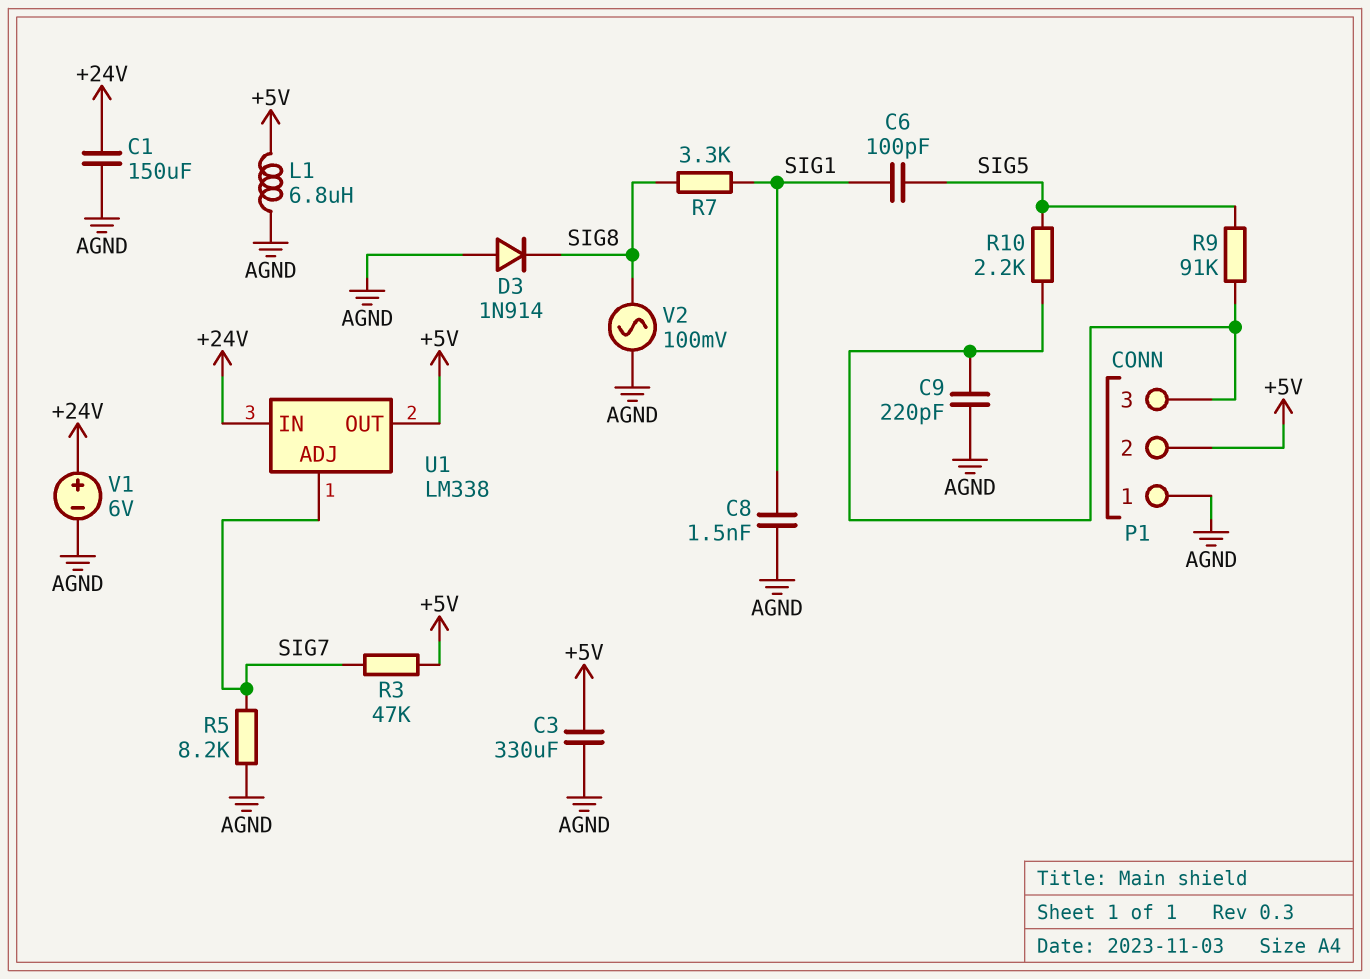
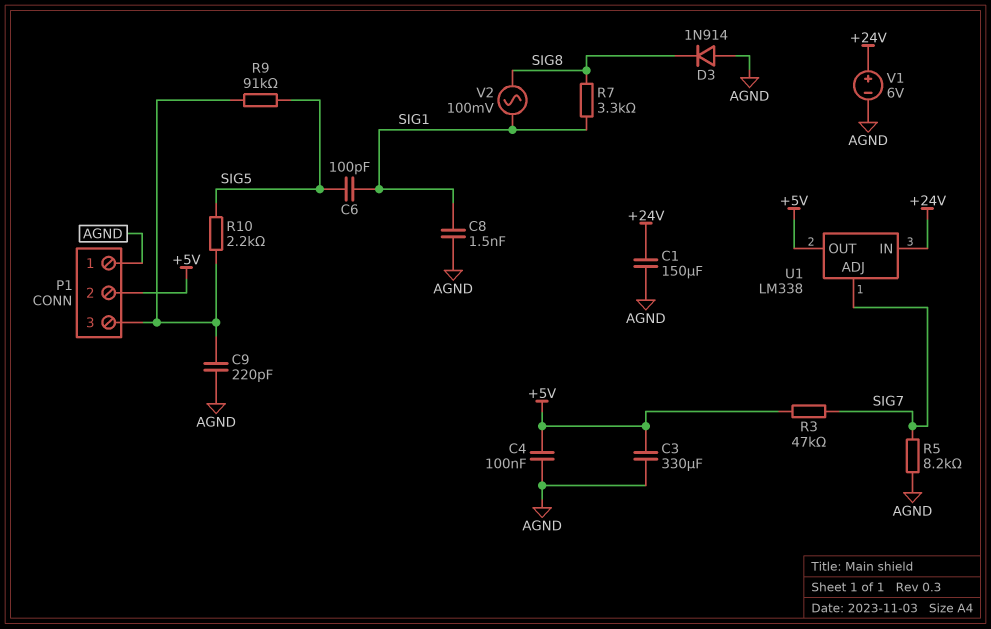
C4: none -> 100nF (+5V, AGND)
L1: 6.8uH (+5V, AGND) -> none
V2: AC 100mV (AGND, SIG8) -> AC 100mV (SIG1, SIG8)

